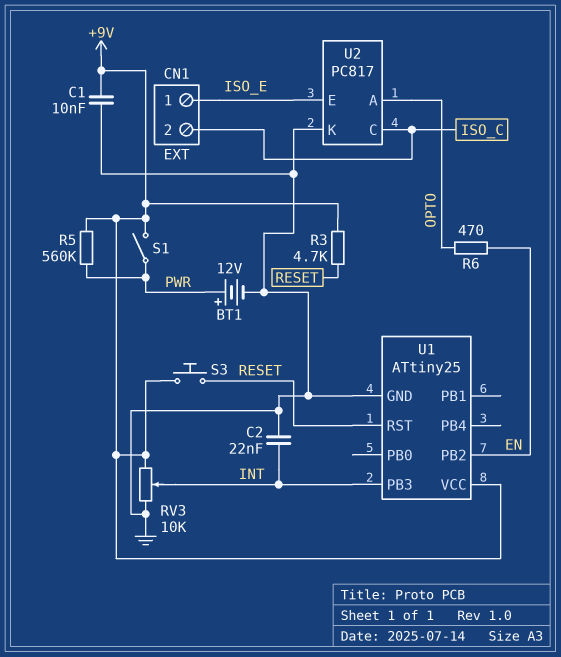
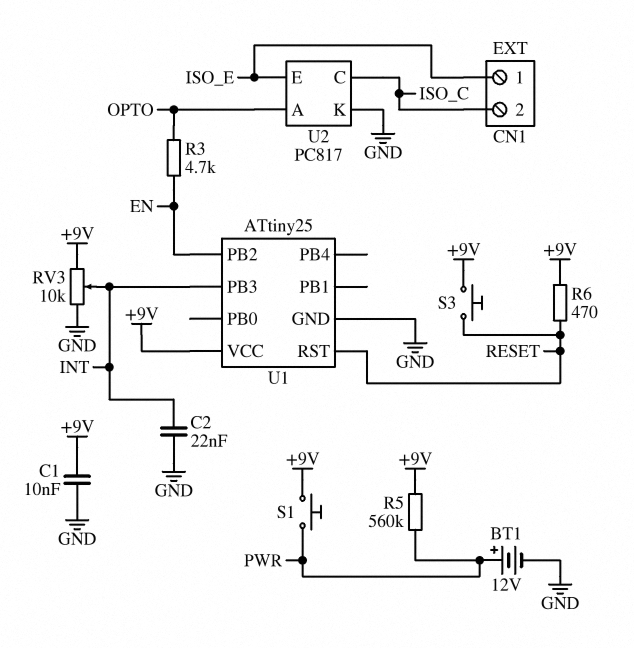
R3: 4.7k (+9V, RESET) -> 4.7k (EN, OPTO)
R6: 470 (EN, OPTO) -> 470 (+9V, RESET)
S1: switch (+9V, PWR) -> button (+9V, PWR)

